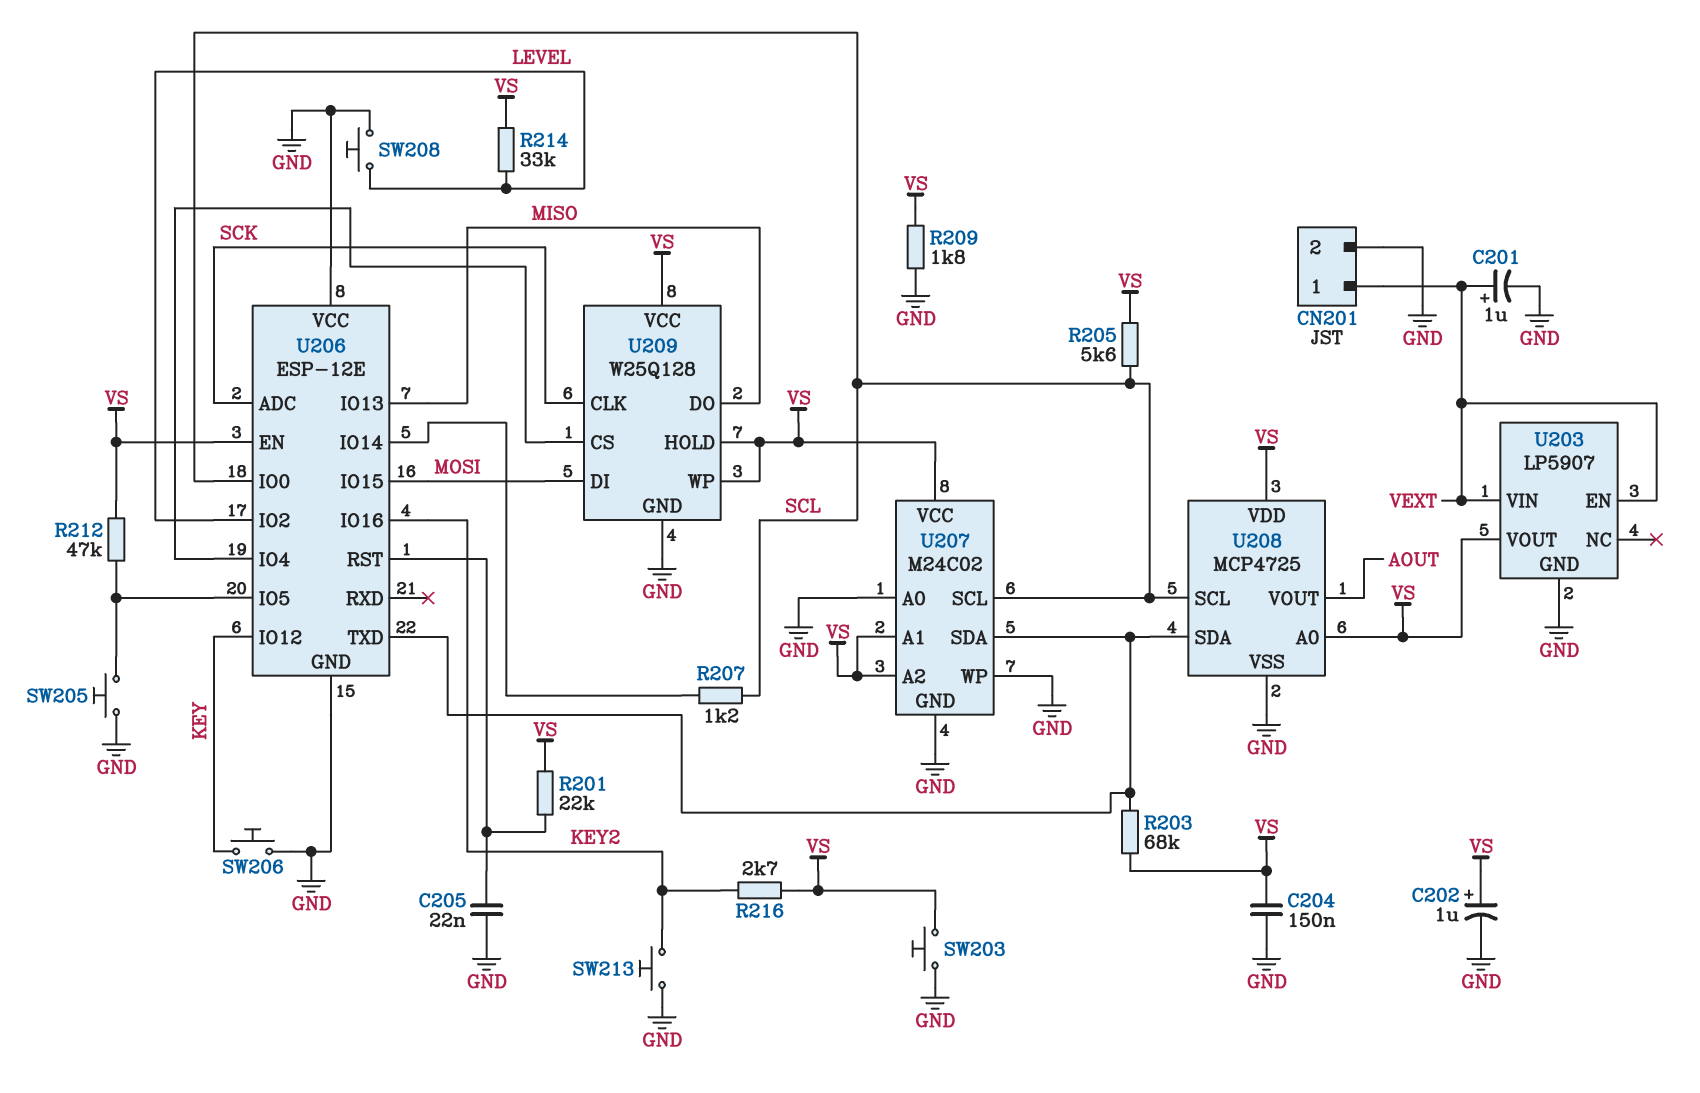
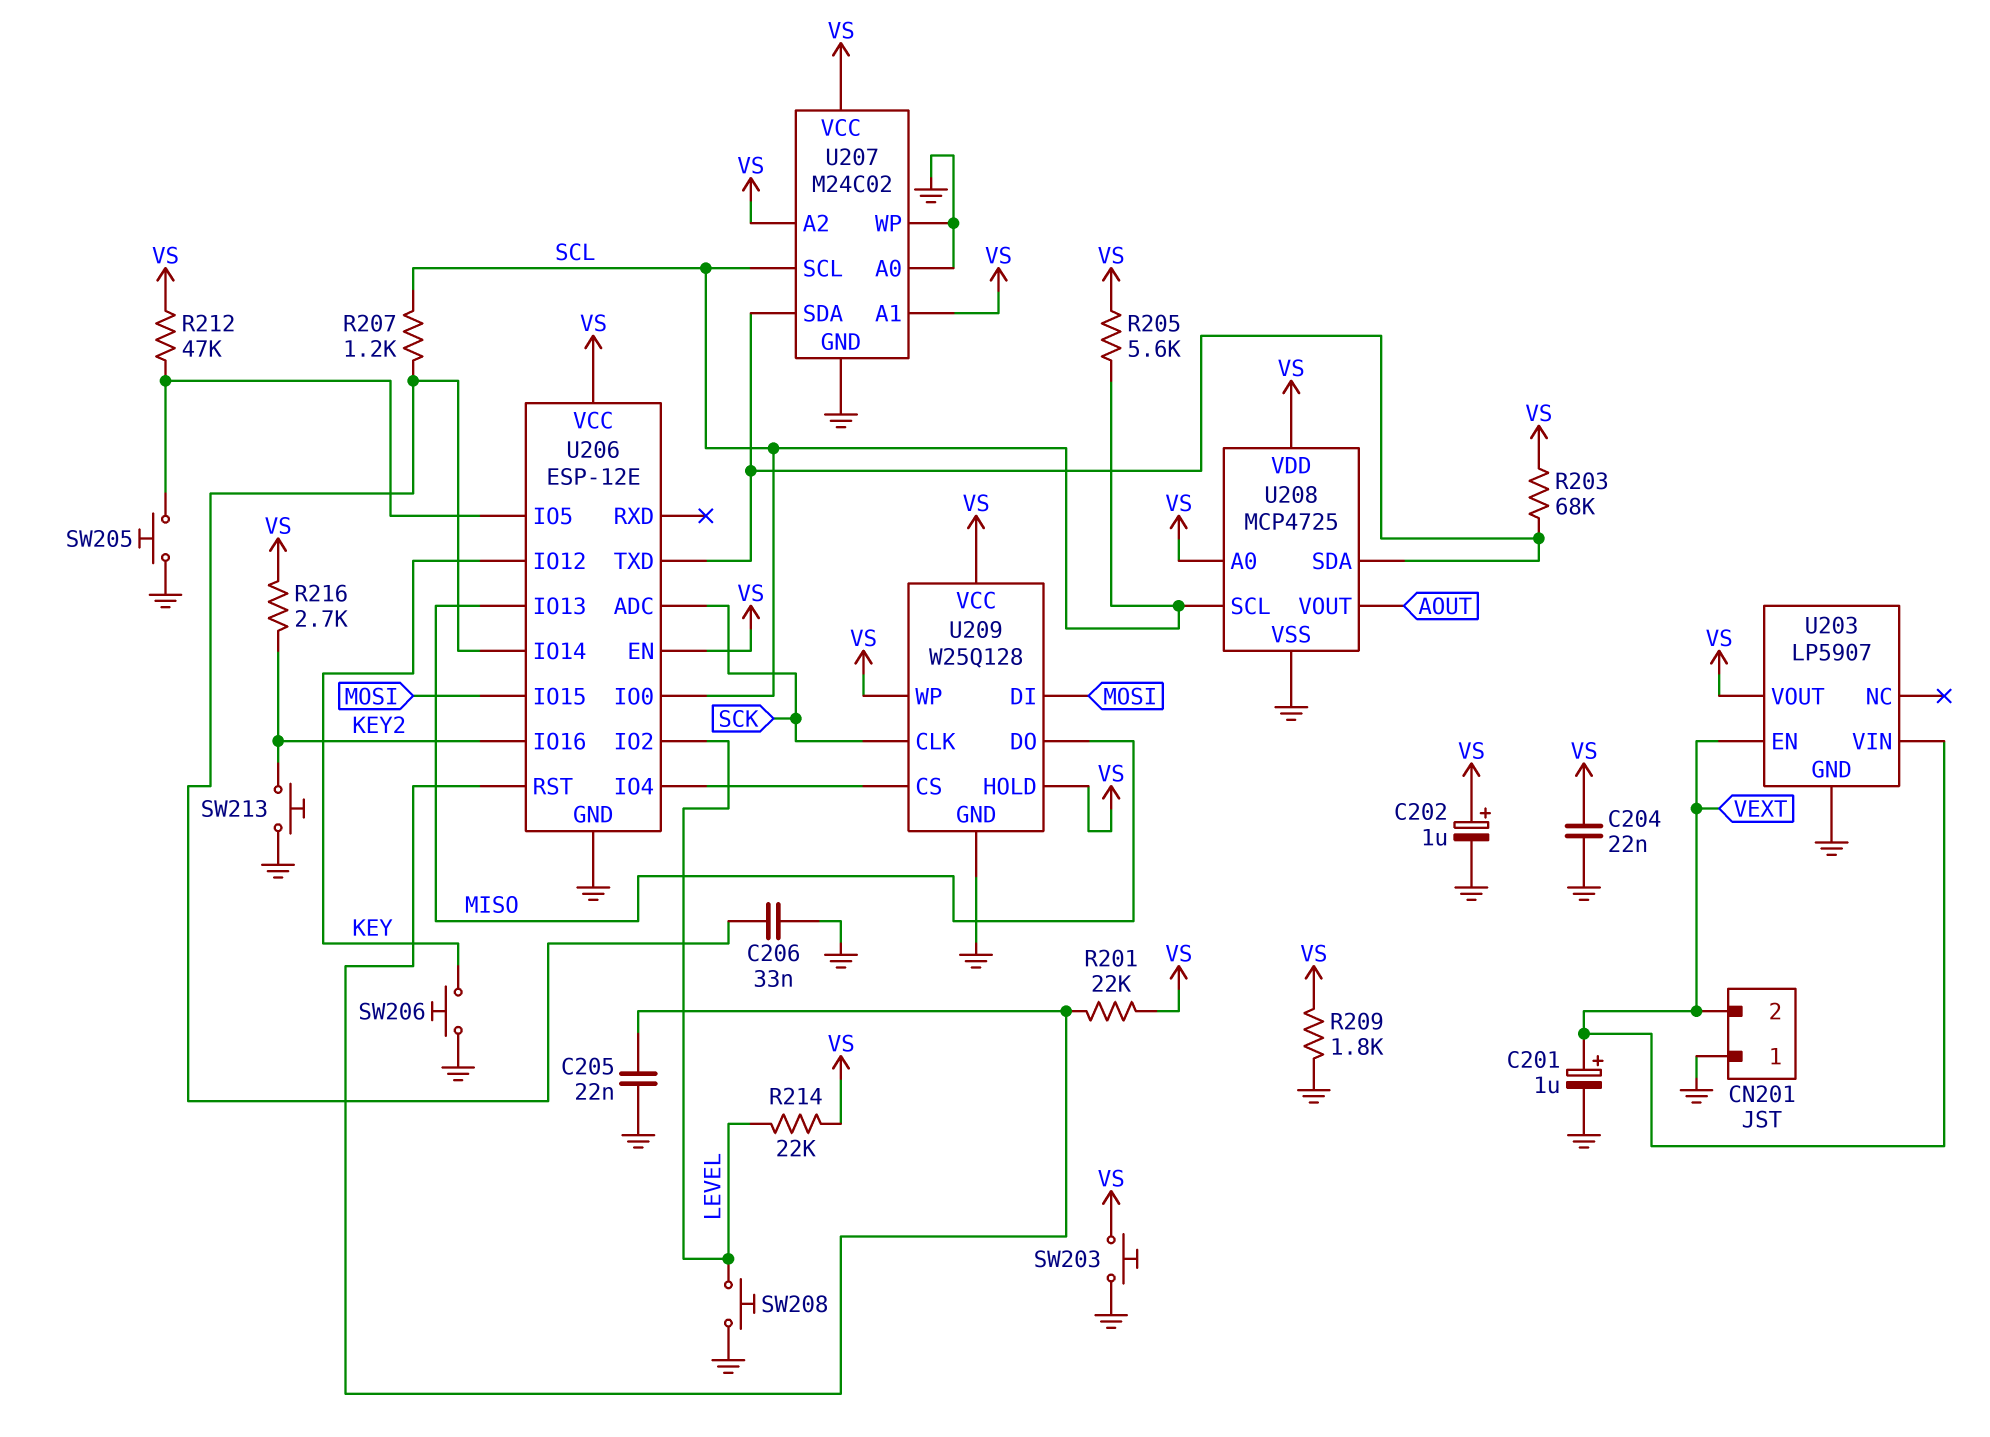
C204: 150nF (GND, VS) -> 22nF (GND, VS)
C206: none -> 33nF (GND, U206/IO14)
CN201 pin 1: VEXT -> GND
CN201 pin 2: GND -> VEXT
R214: 33k (LEVEL, VS) -> 22k (LEVEL, VS)
U206 pin VCC: GND -> VS

